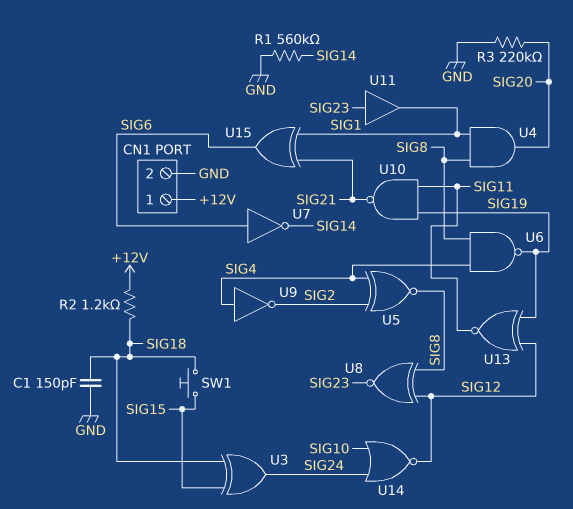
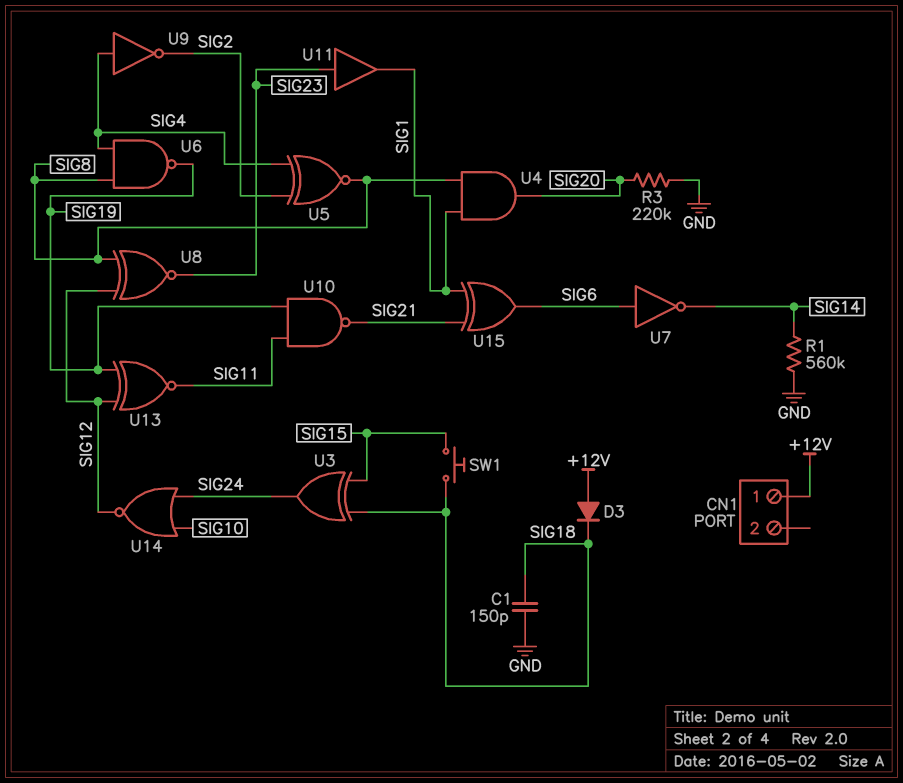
CN1 pin 2: GND -> none
D3: none -> diode (A +12V, K SIG18)
R2: 1.2k (+12V, SIG18) -> none

